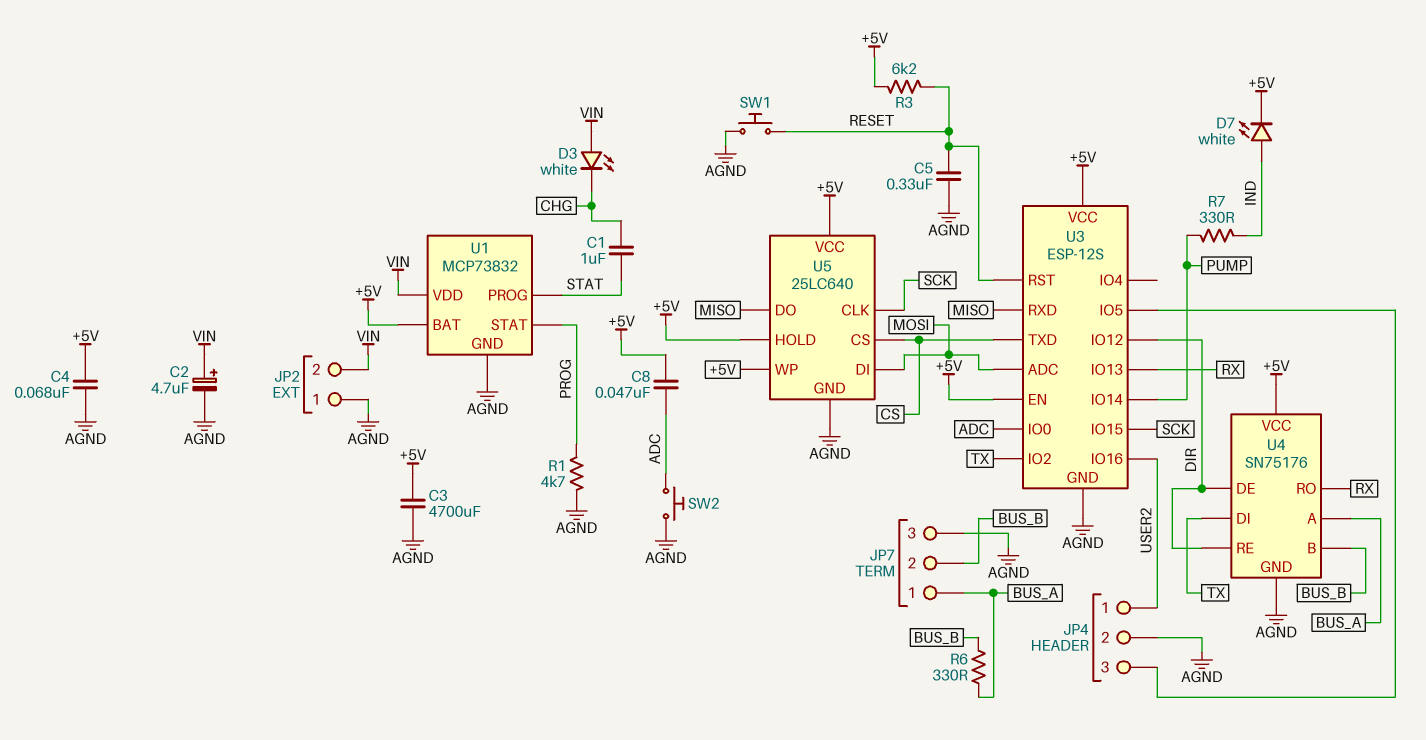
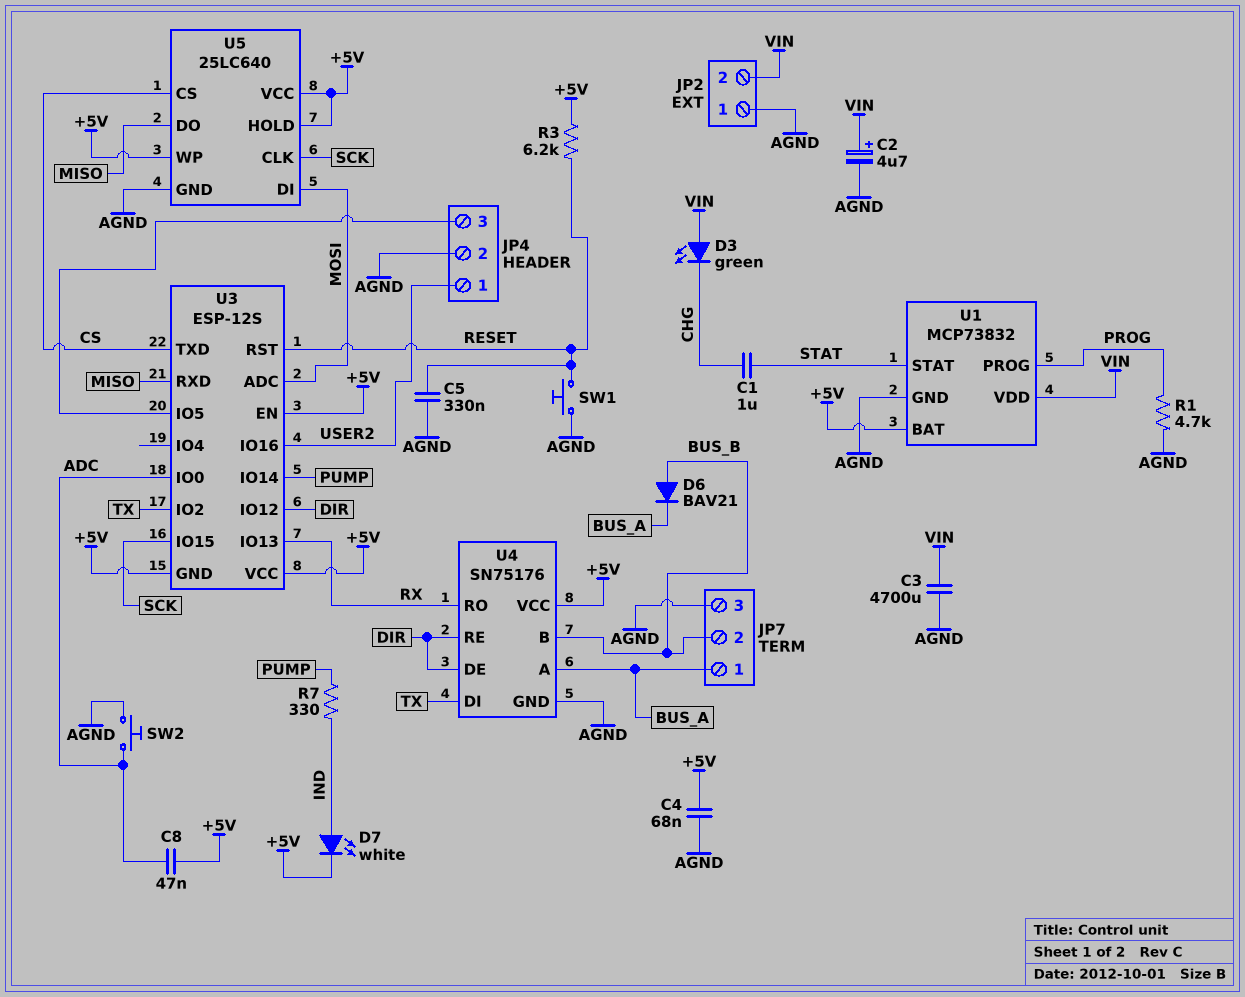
C3: 4700uF (+5V, AGND) -> 4700uF (AGND, VIN)
D3: LED white (A VIN, K CHG) -> LED green (A VIN, K CHG)
D6: none -> diode BAV21 (A BUS_B, K BUS_A)
R6: 330 (BUS_A, BUS_B) -> none
U1 pin PROG: STAT -> PROG
U1 pin STAT: PROG -> STAT
U3 pin GND: AGND -> +5V

